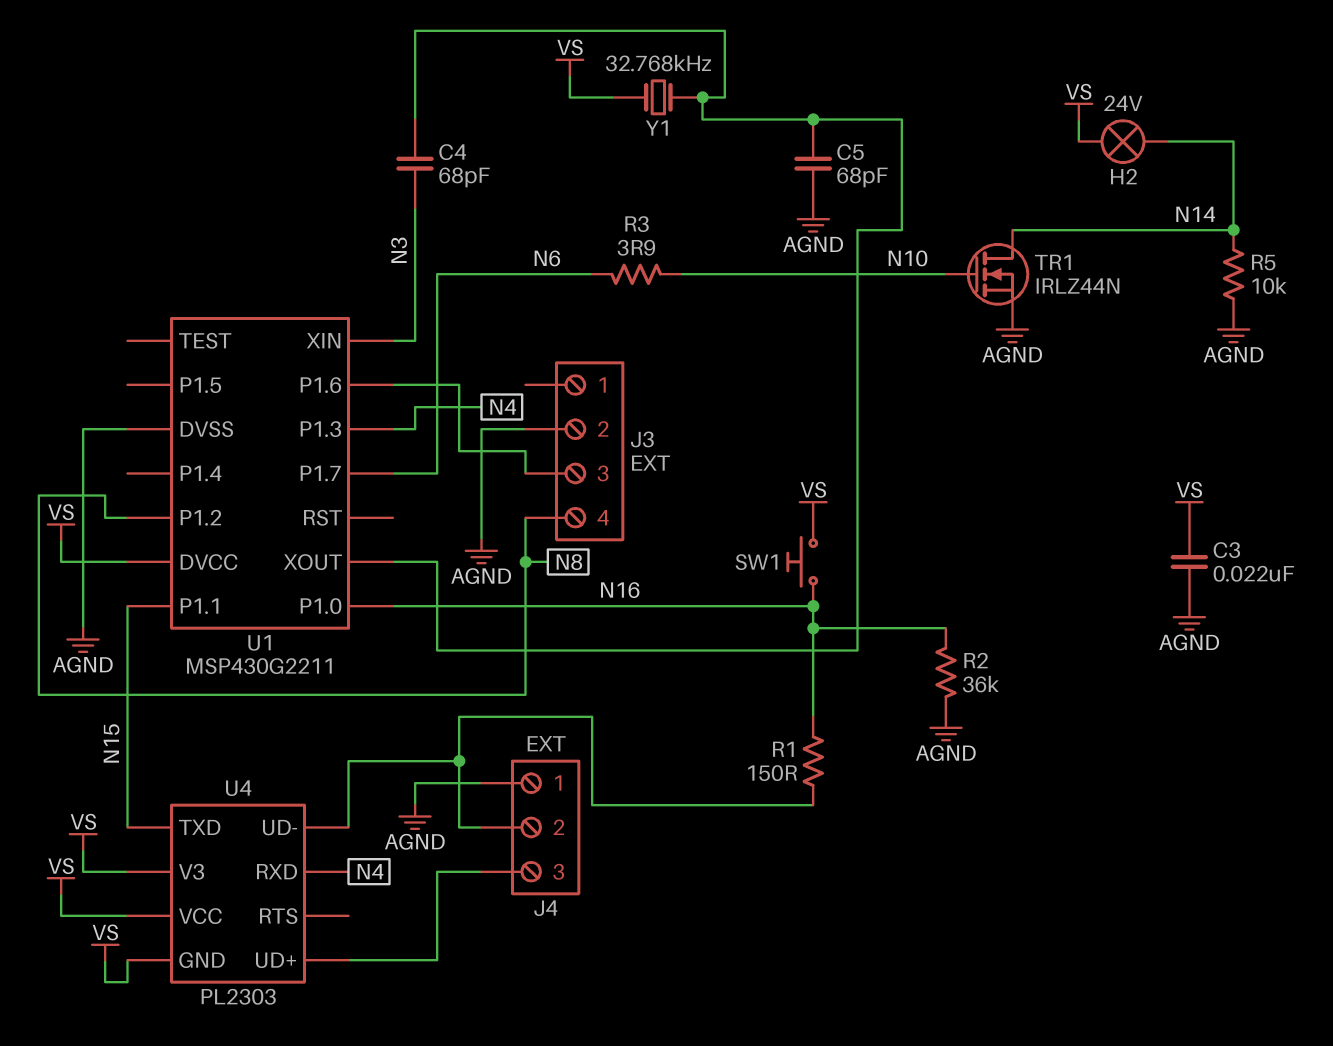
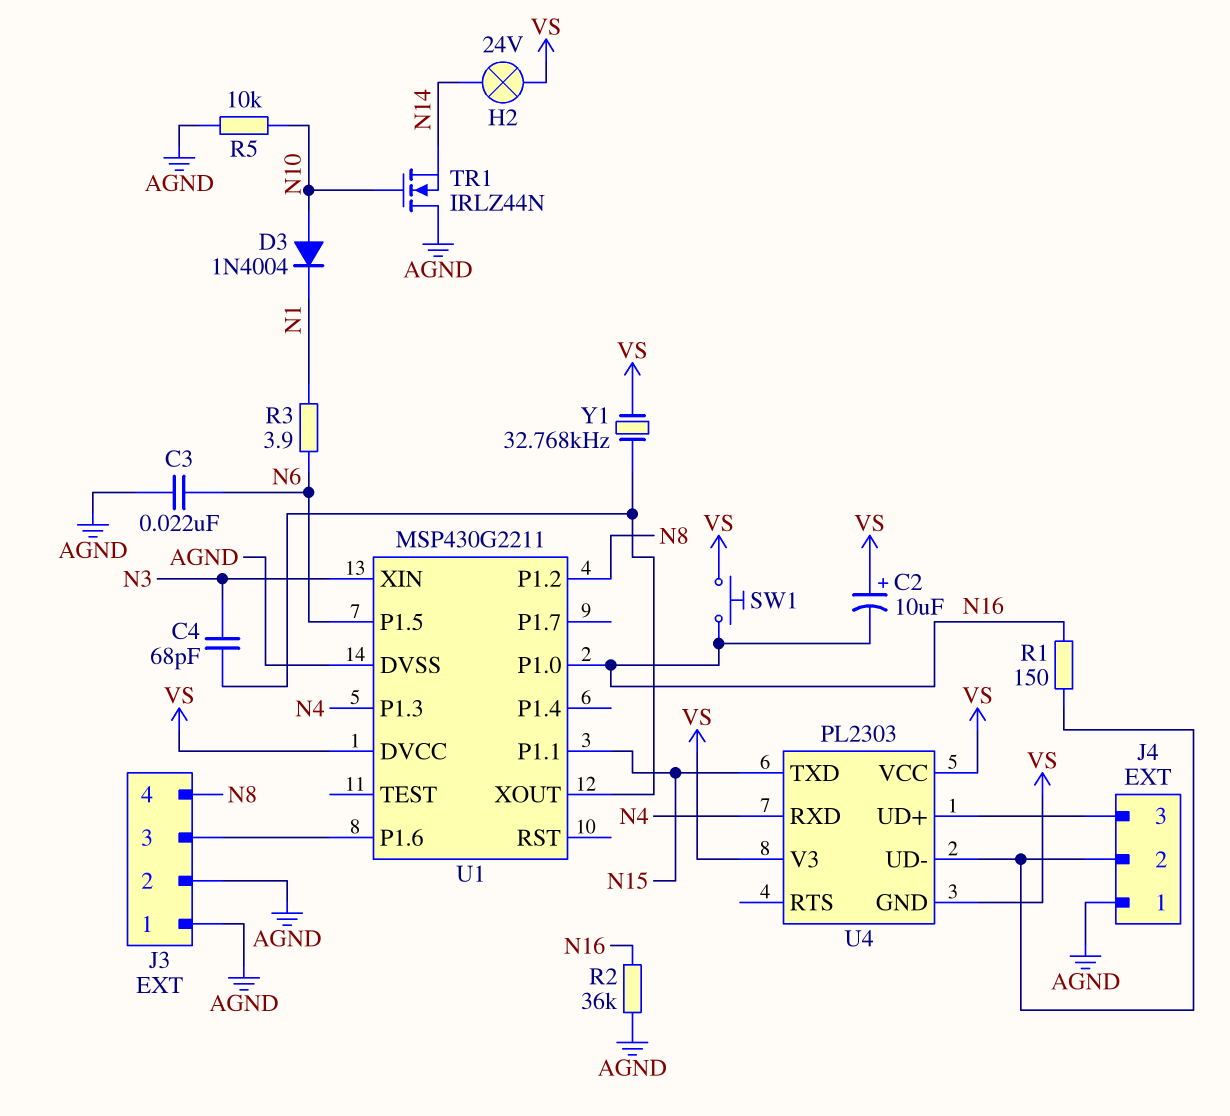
C2: none -> 10uF (plus VS, minus N16)
C3: 22nF (AGND, VS) -> 22nF (AGND, N6)
C5: 68pF (AGND, U1/XOUT) -> none
D3: none -> diode 1N4004 (A N10, K N1)
J3 pin 1: none -> AGND
R3: 3.9 (N6, N10) -> 3.9 (N1, N6)
R5: 10k (AGND, N14) -> 10k (AGND, N10)
TR1: NMOS IRLZ44N (G N10, D N14, S AGND) -> NMOS IRLZ44N (G N10, D AGND, S N14)
U1 pin P1.5: none -> N6
U1 pin P1.7: N6 -> none

